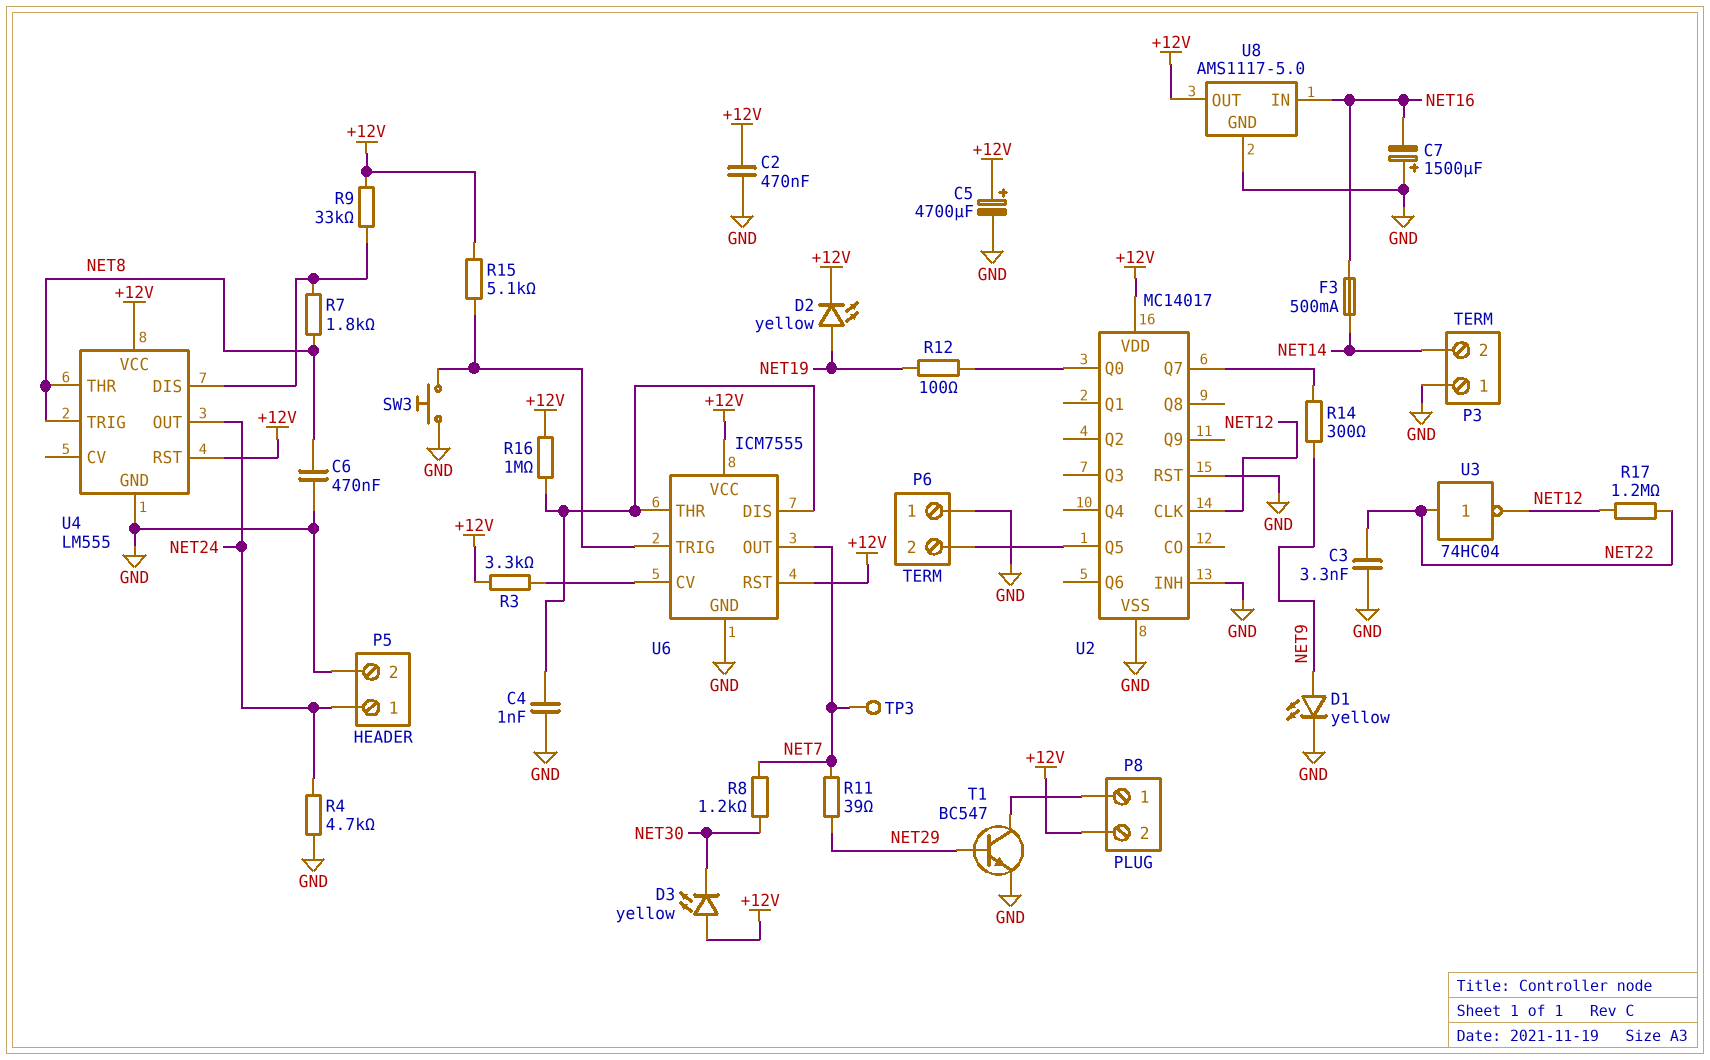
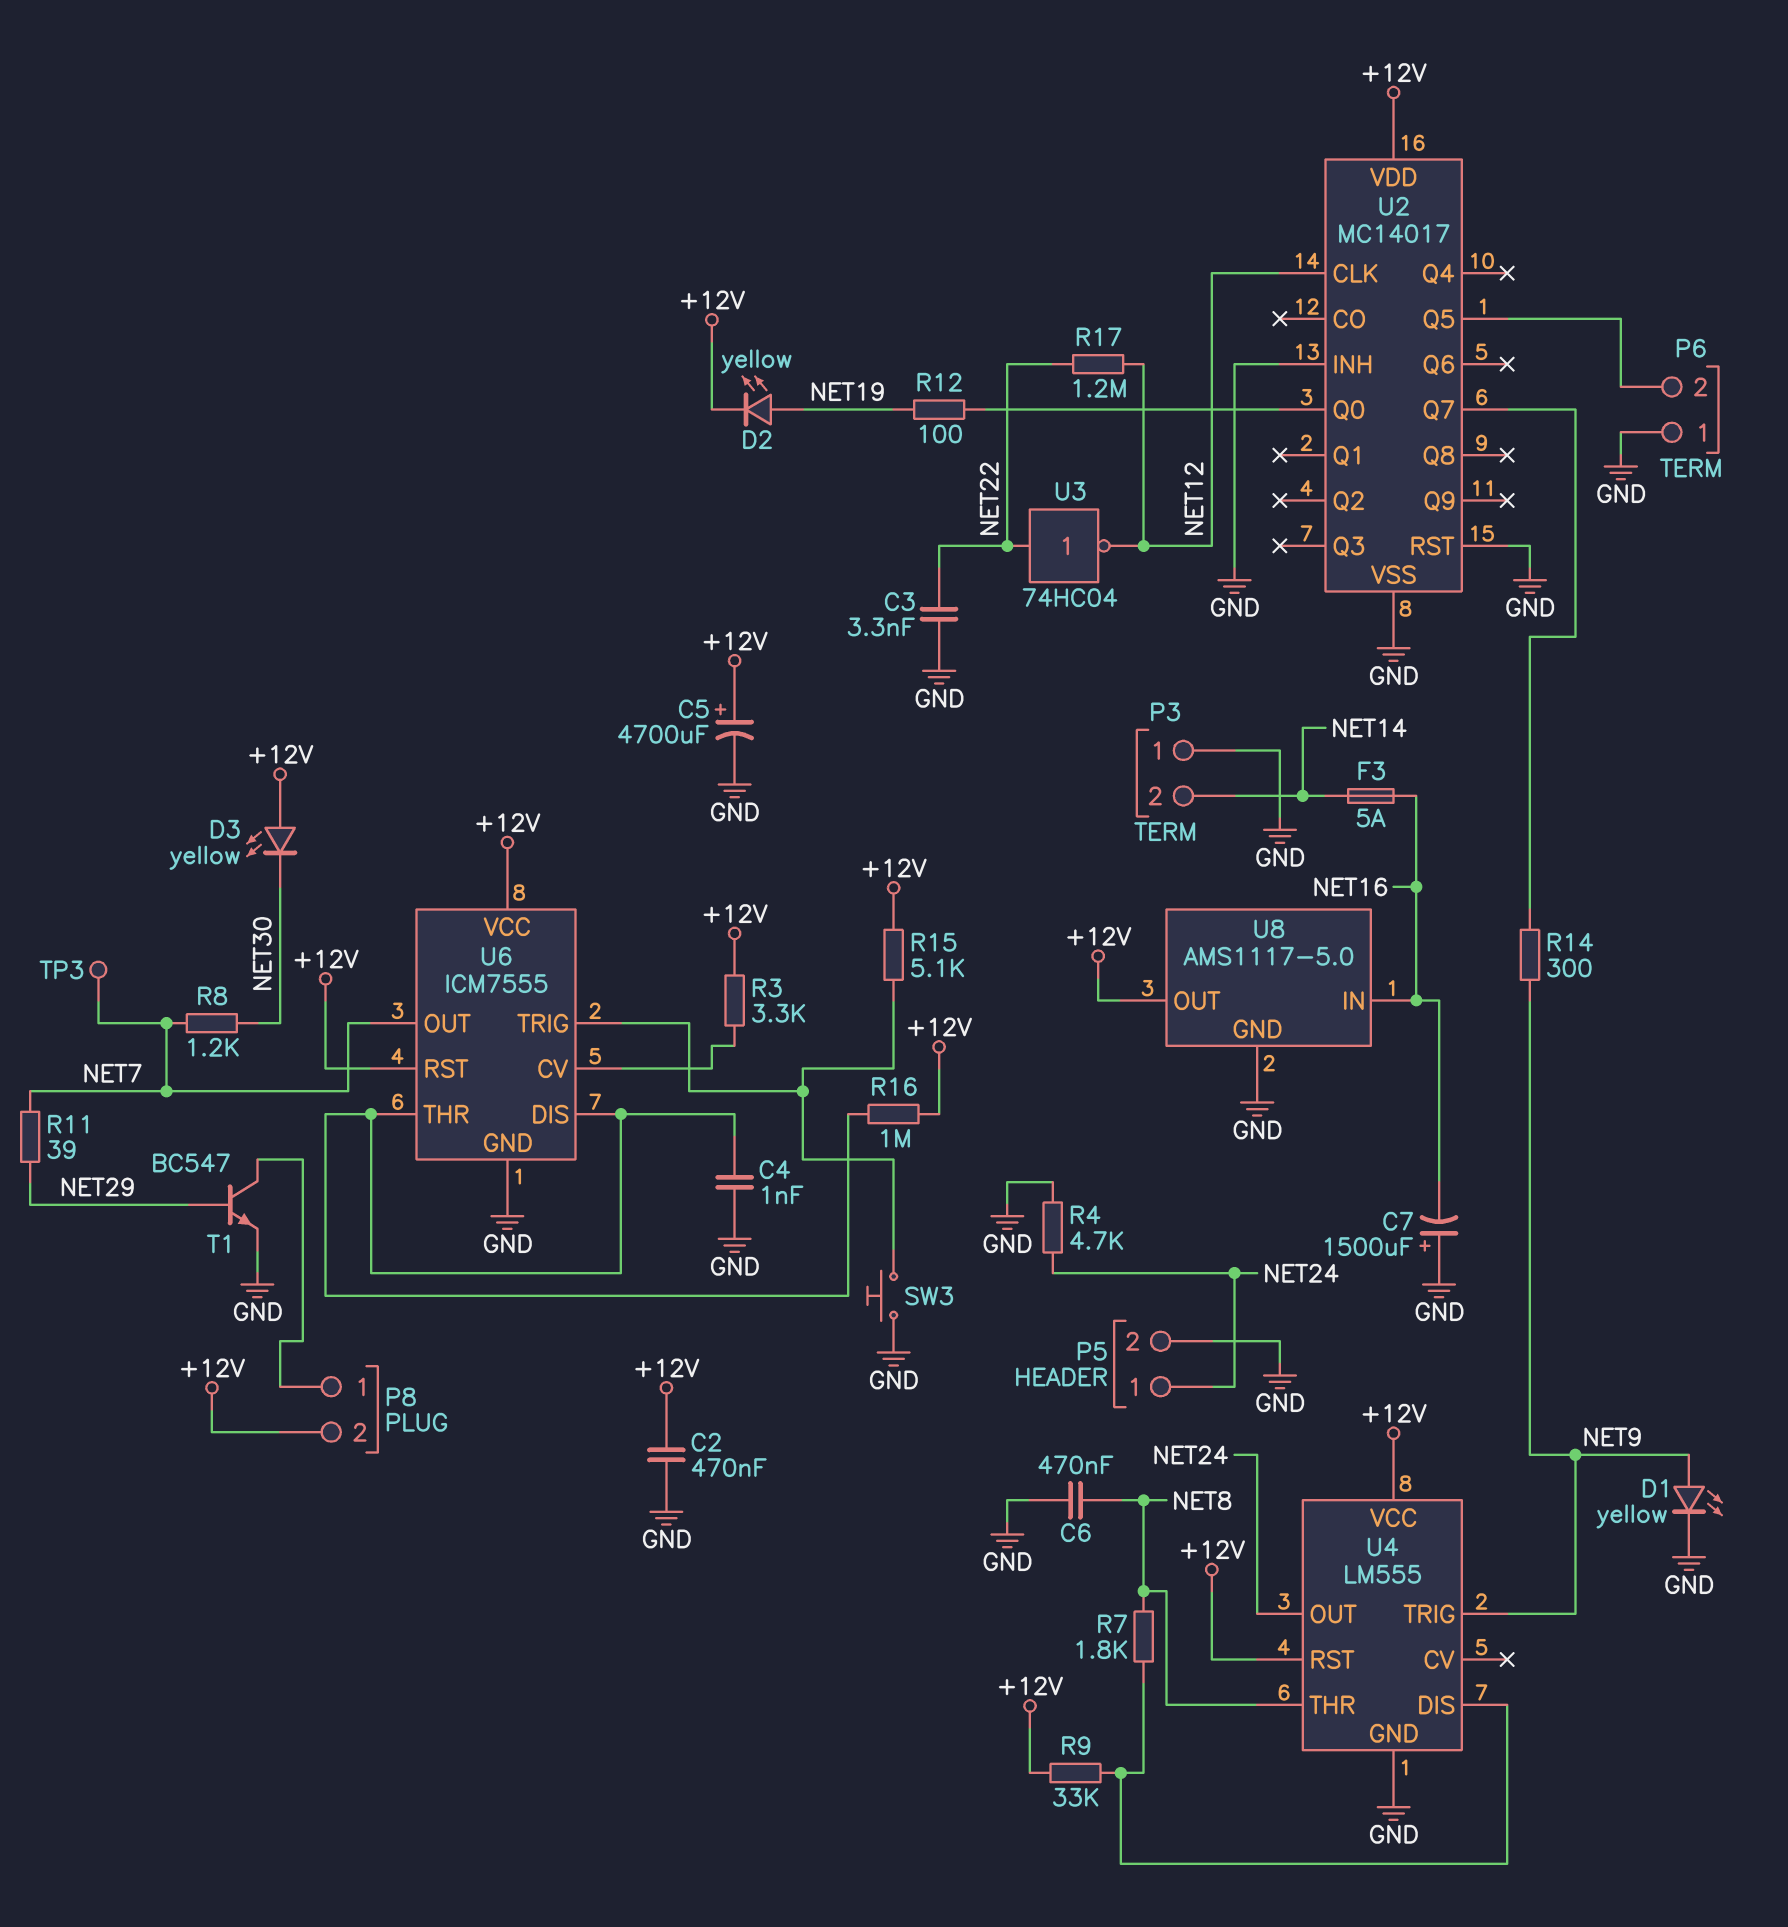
F3: 500mA (NET14, NET16) -> 5A (NET14, NET16)
U4 pin TRIG: NET8 -> NET9

